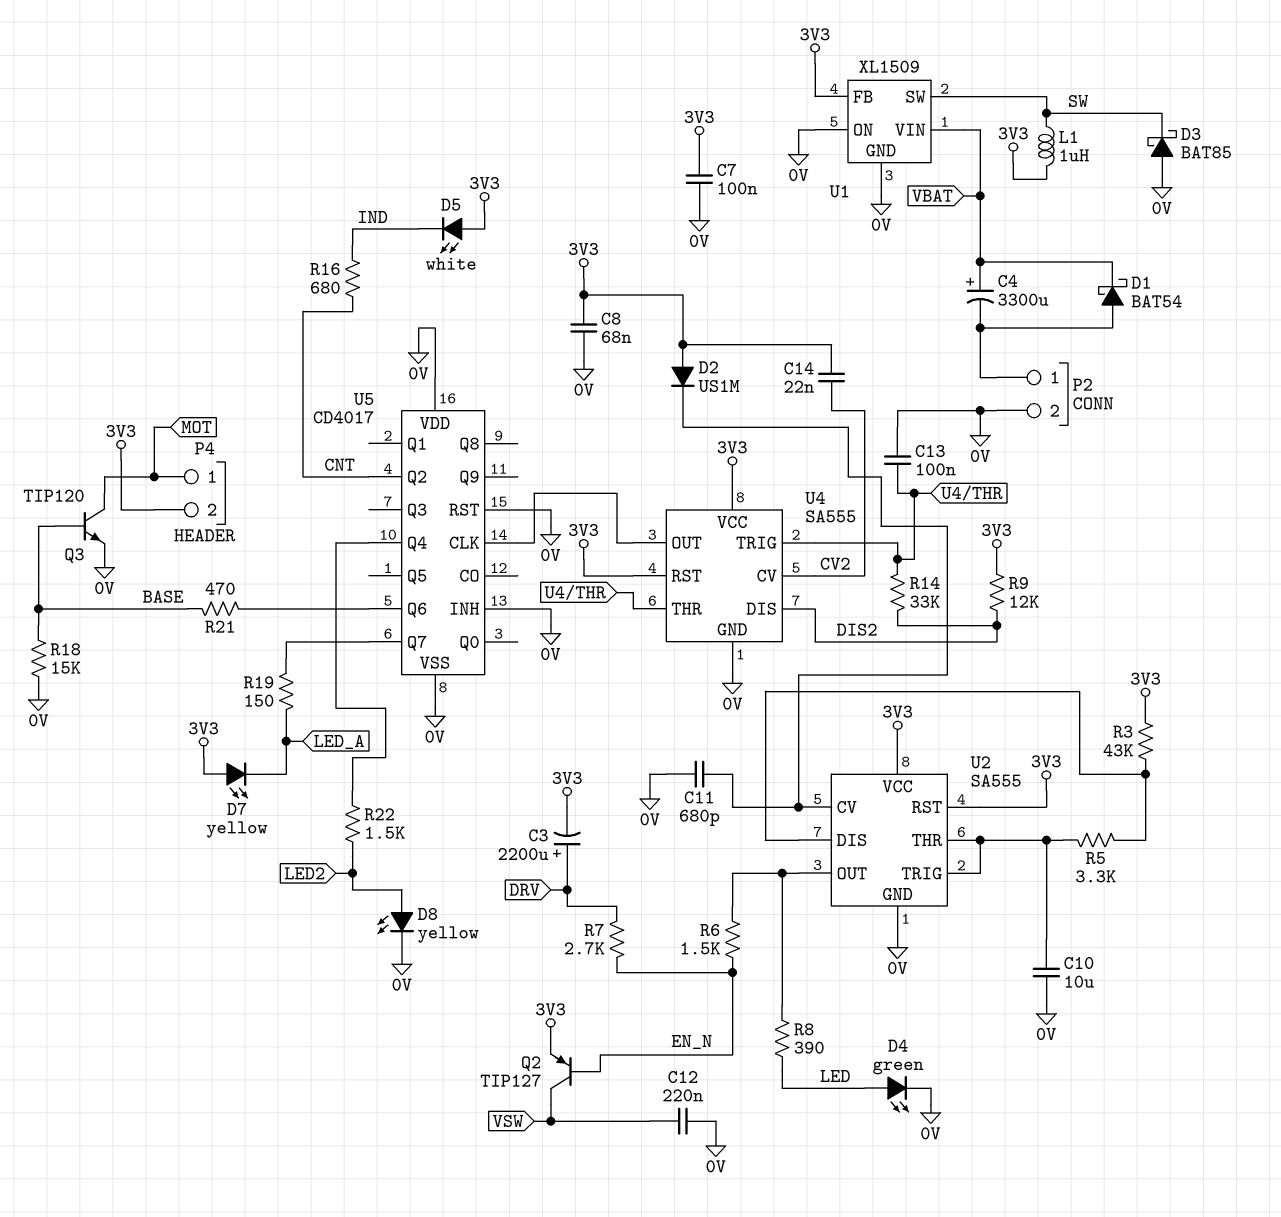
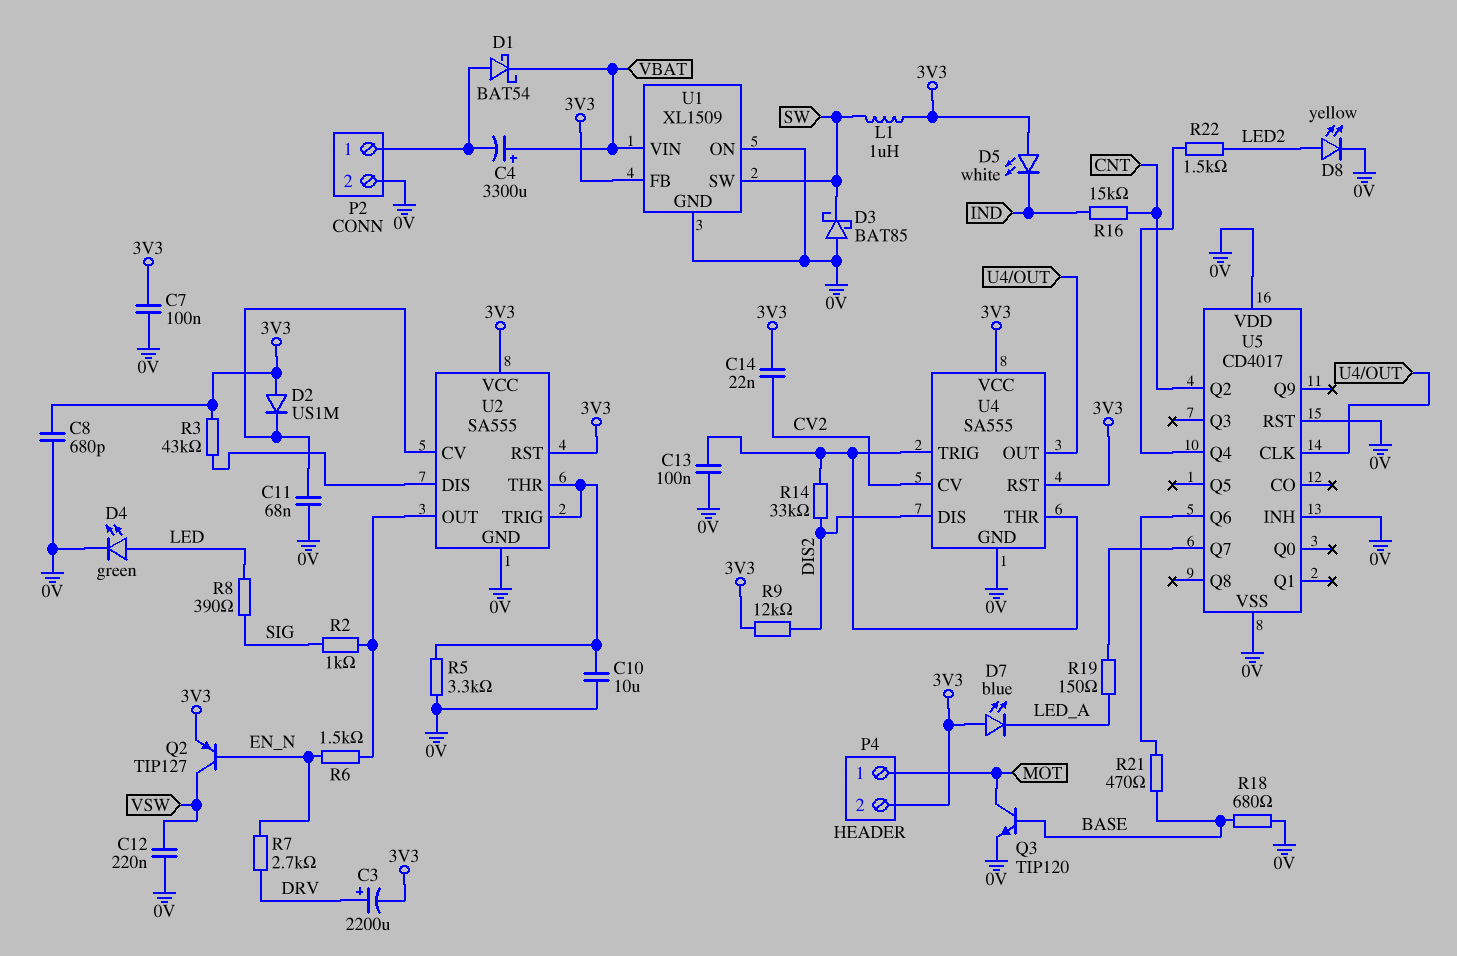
C8: 68nF (0V, 3V3) -> 680pF (0V, 3V3)
C11: 680pF (0V, U2/CV) -> 68nF (0V, U2/CV)
D7: LED yellow (A 3V3, K LED_A) -> LED blue (A 3V3, K LED_A)
R2: none -> 1k (SIG, U2/OUT)
R5: 3.3k (U2/DIS, U2/THR) -> 3.3k (0V, U2/THR)
R8: 390 (LED, U2/OUT) -> 390 (LED, SIG)
R16: 680 (CNT, IND) -> 15k (CNT, IND)
R18: 15k (0V, BASE) -> 680 (0V, BASE)

